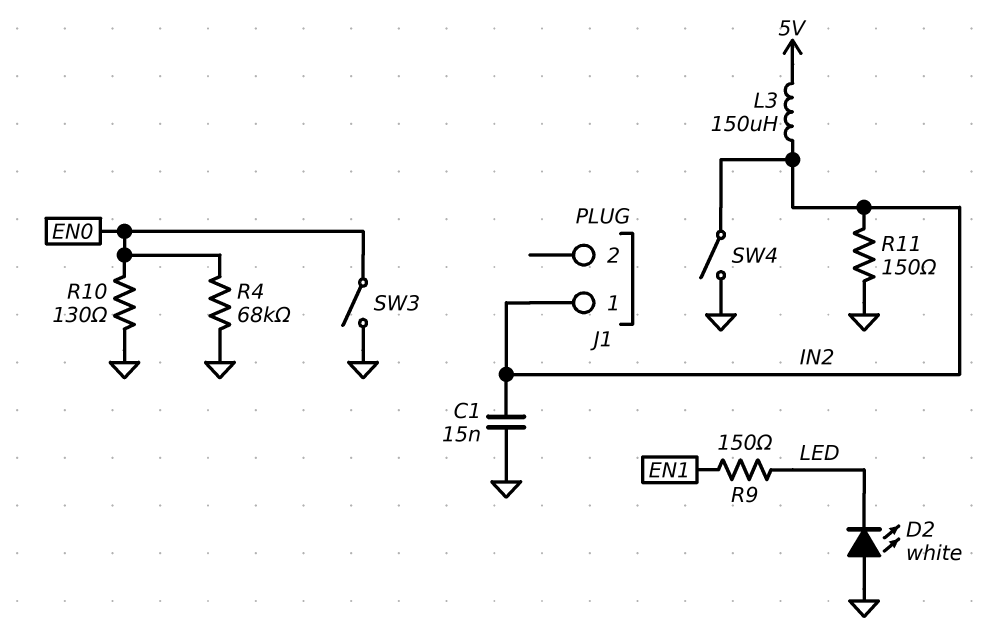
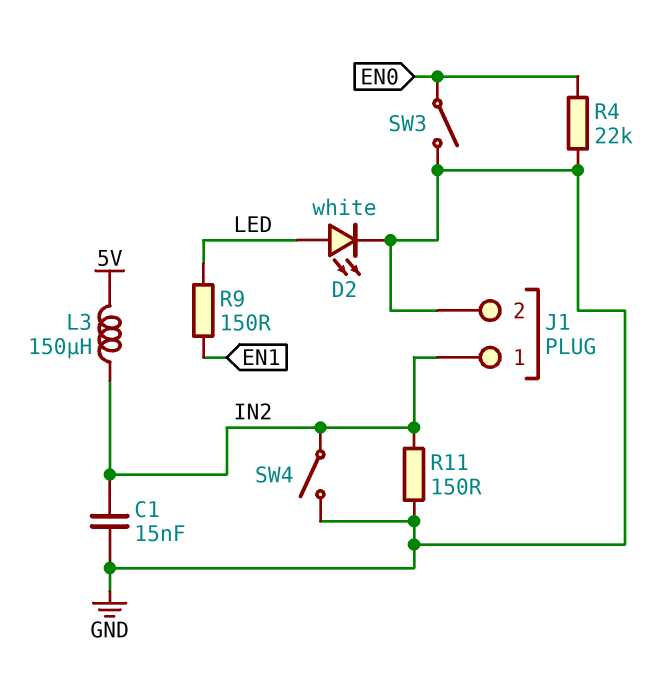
D2: LED white (A GND, K LED) -> LED white (A LED, K GND)
J1 pin 2: none -> GND
R4: 68k (EN0, GND) -> 22k (EN0, GND)
R10: 130 (EN0, GND) -> none

